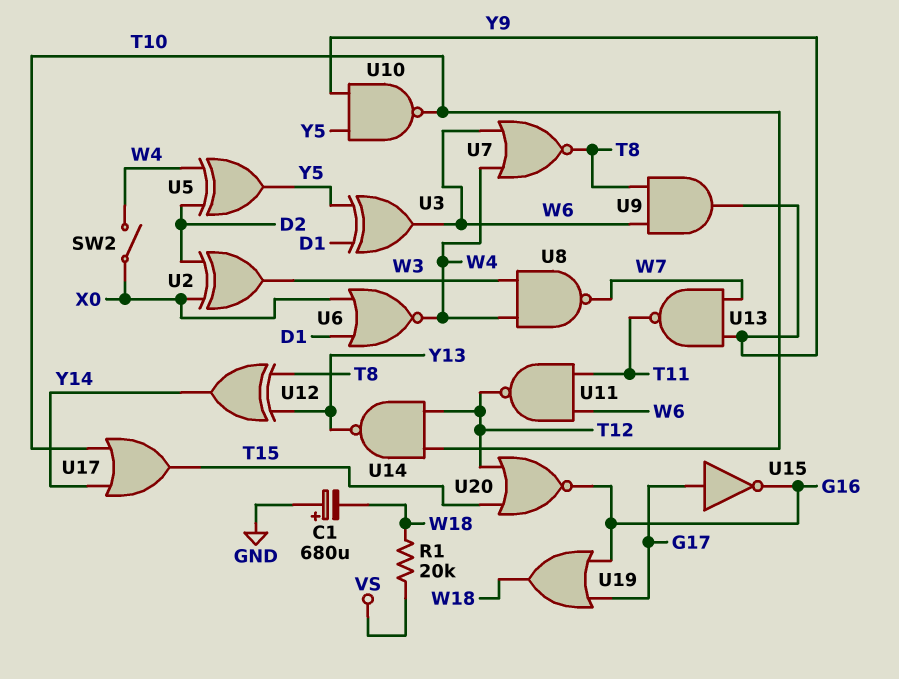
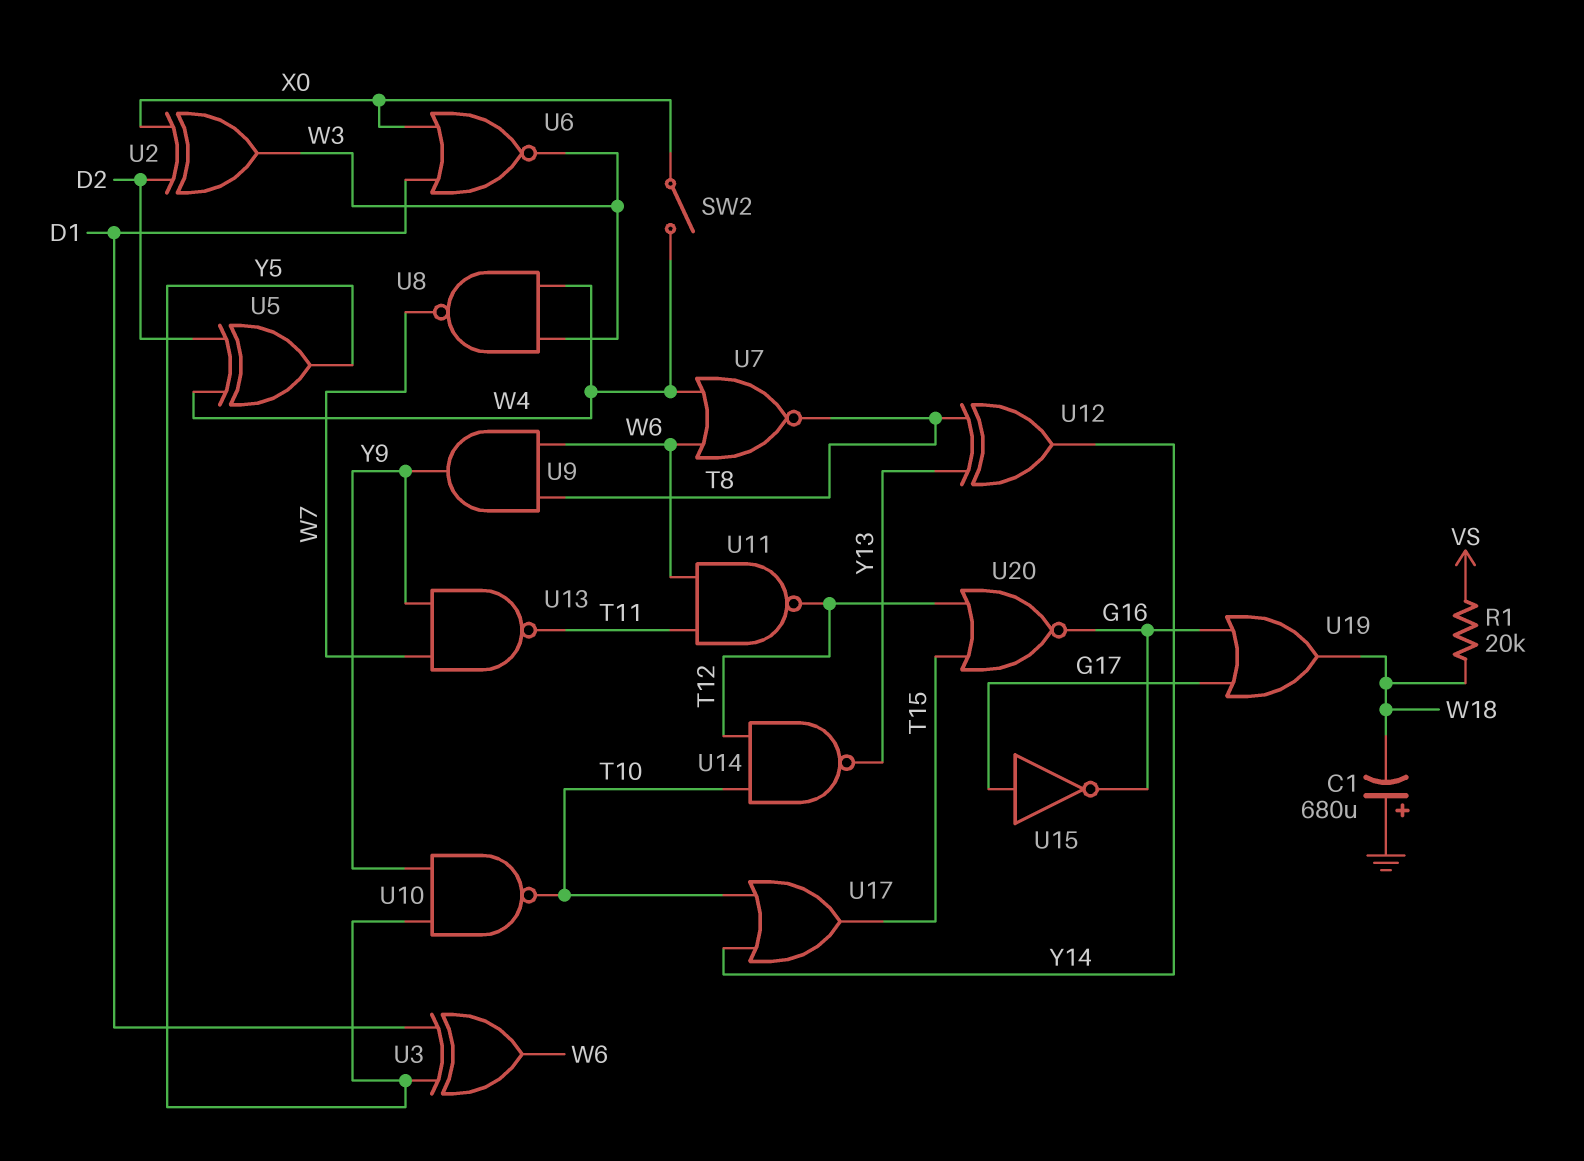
U6: NOR (in D1, in X0, out W4) -> NOR (in D1, in X0, out W3)

